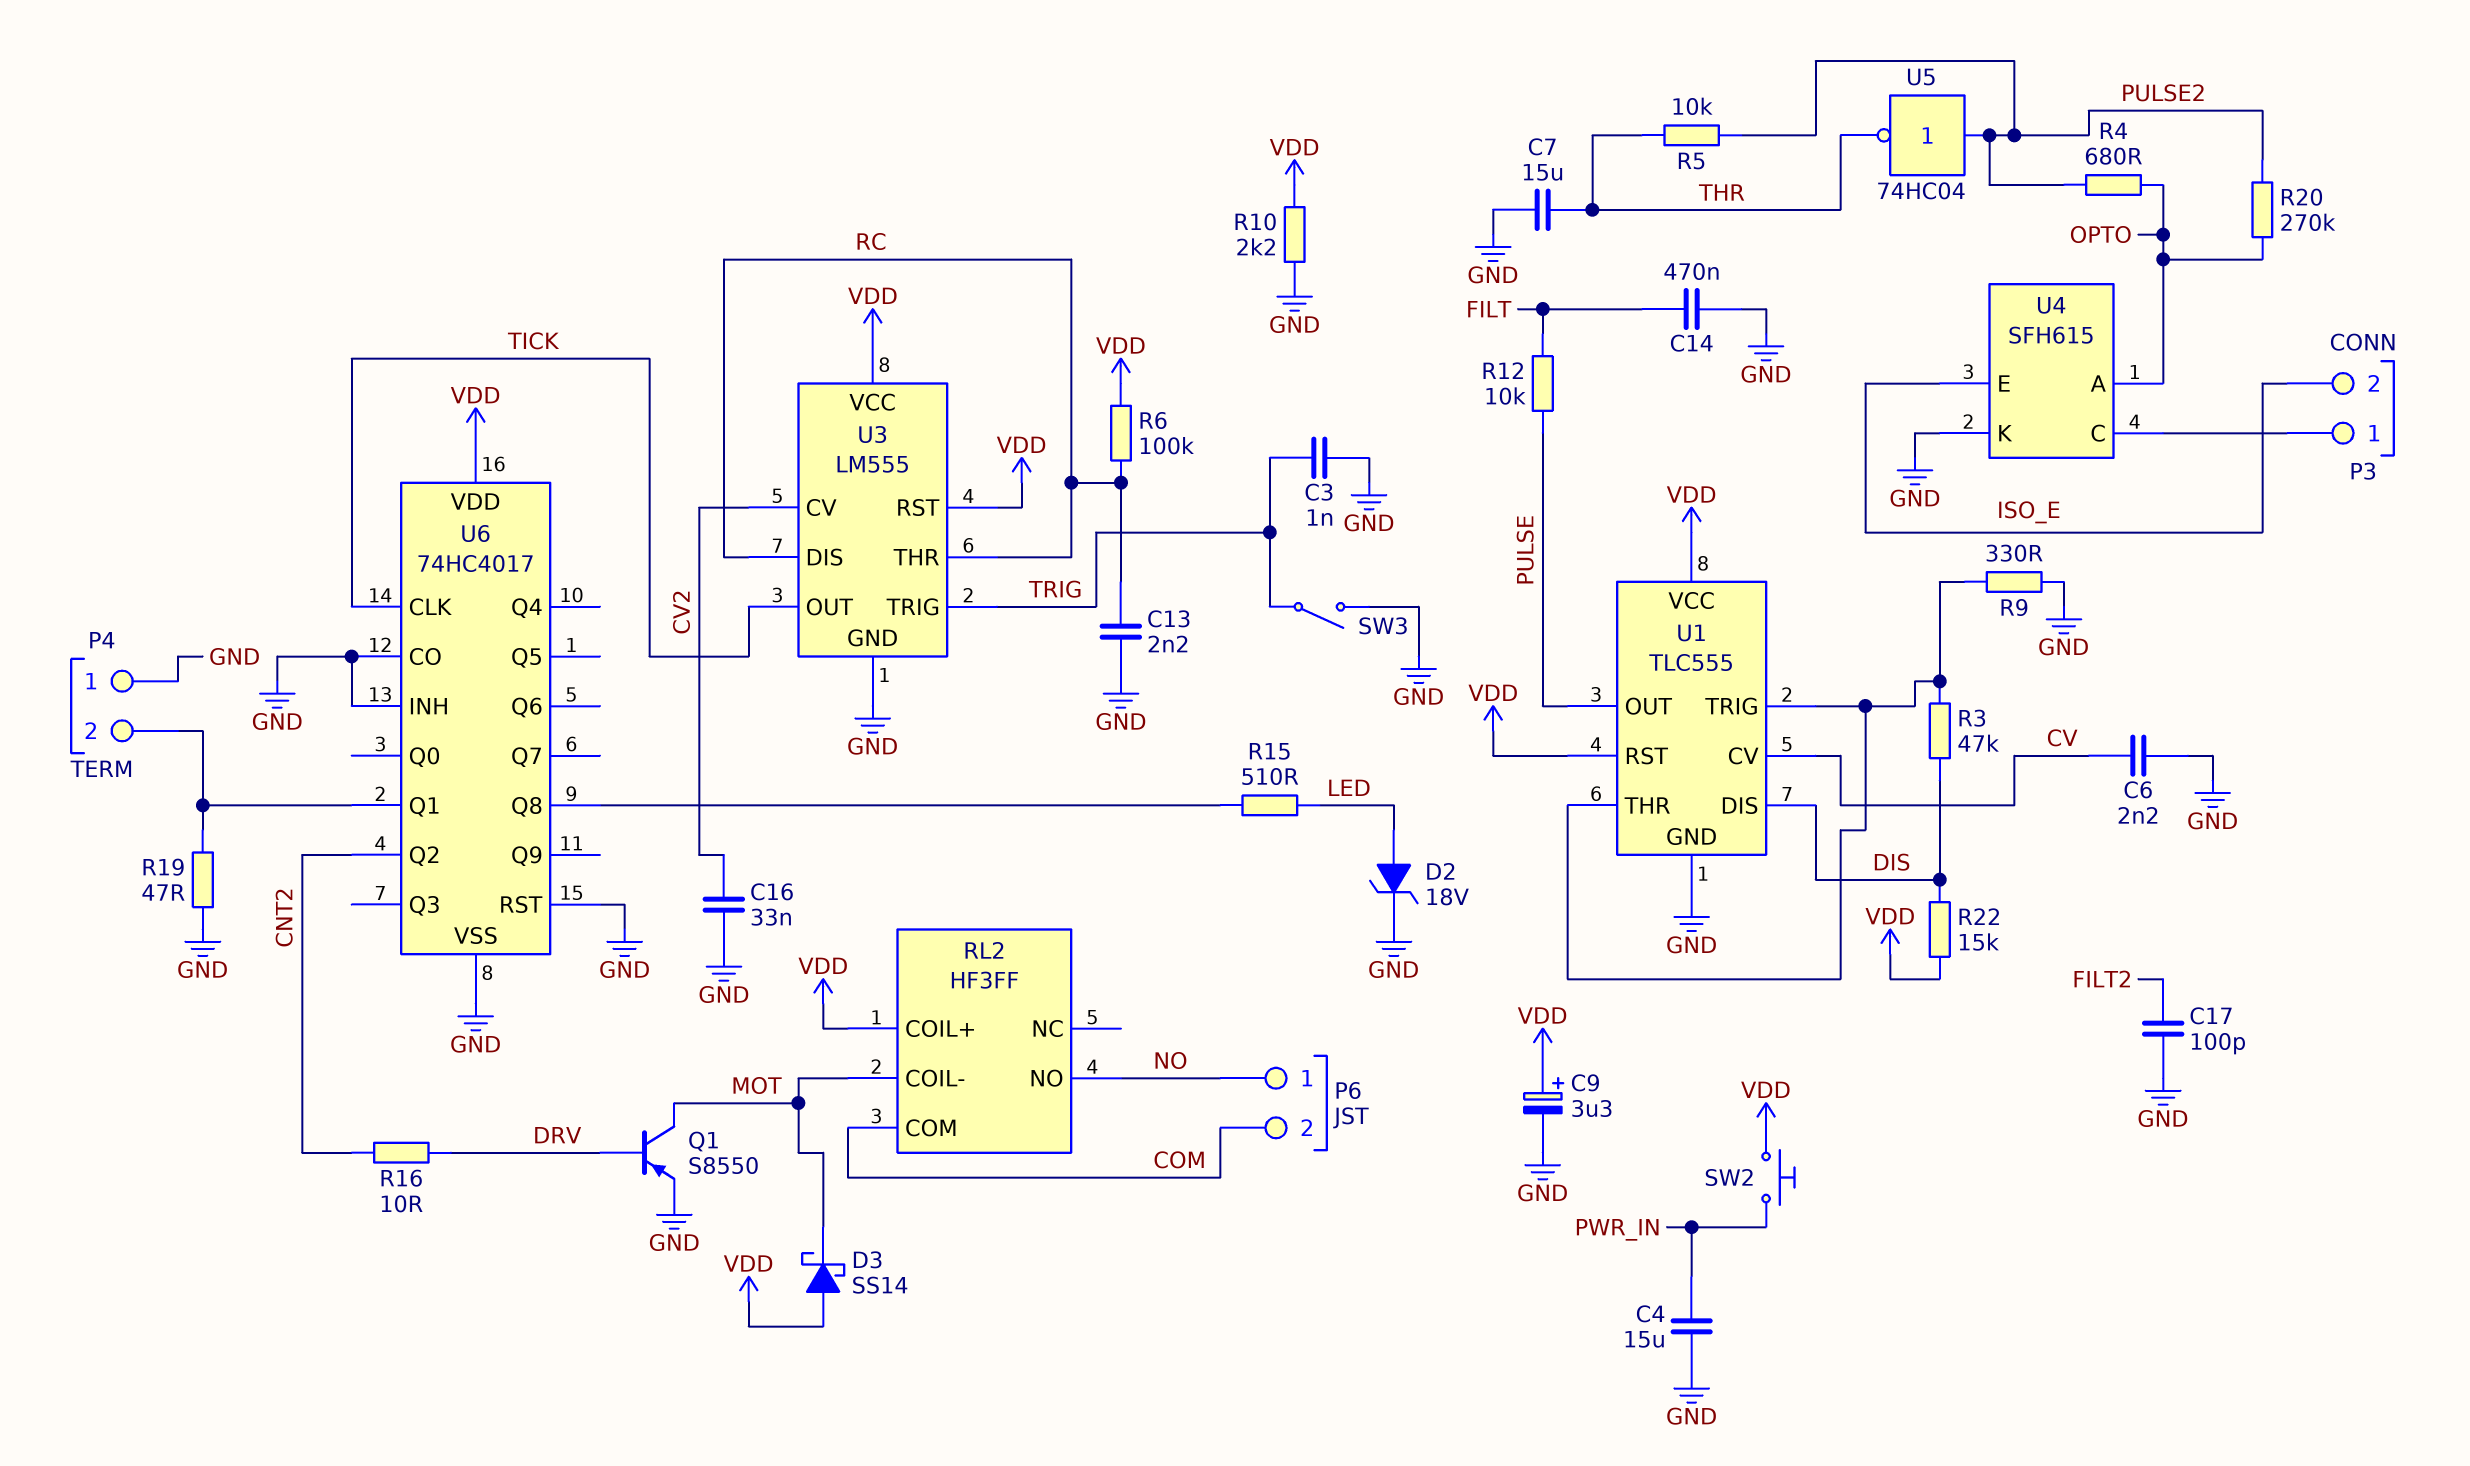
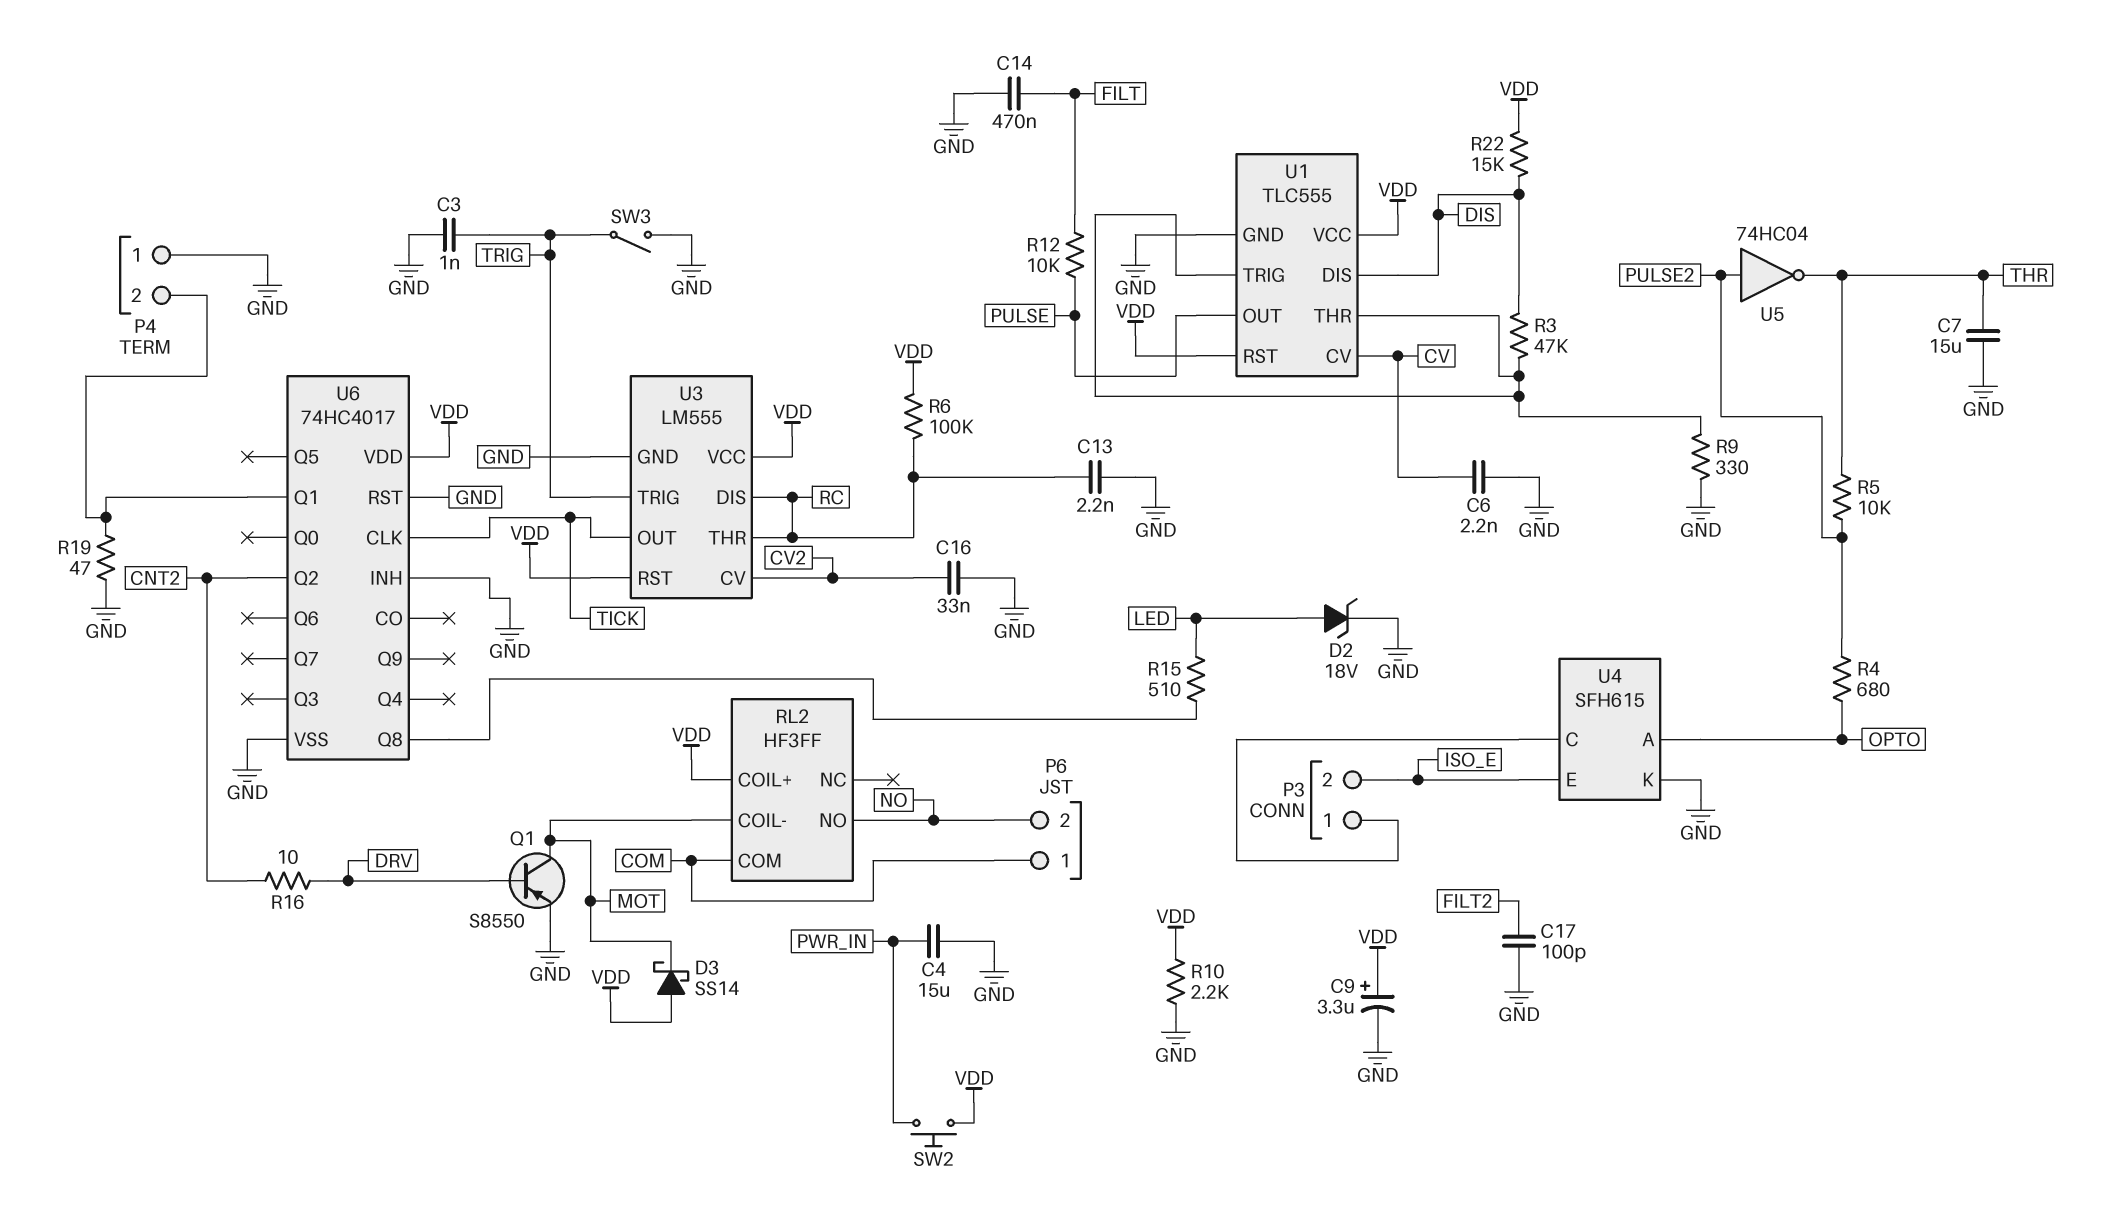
P6 pin 1: NO -> COM
P6 pin 2: COM -> NO
R20: 270k (OPTO, PULSE2) -> none
U6 pin CO: GND -> none

